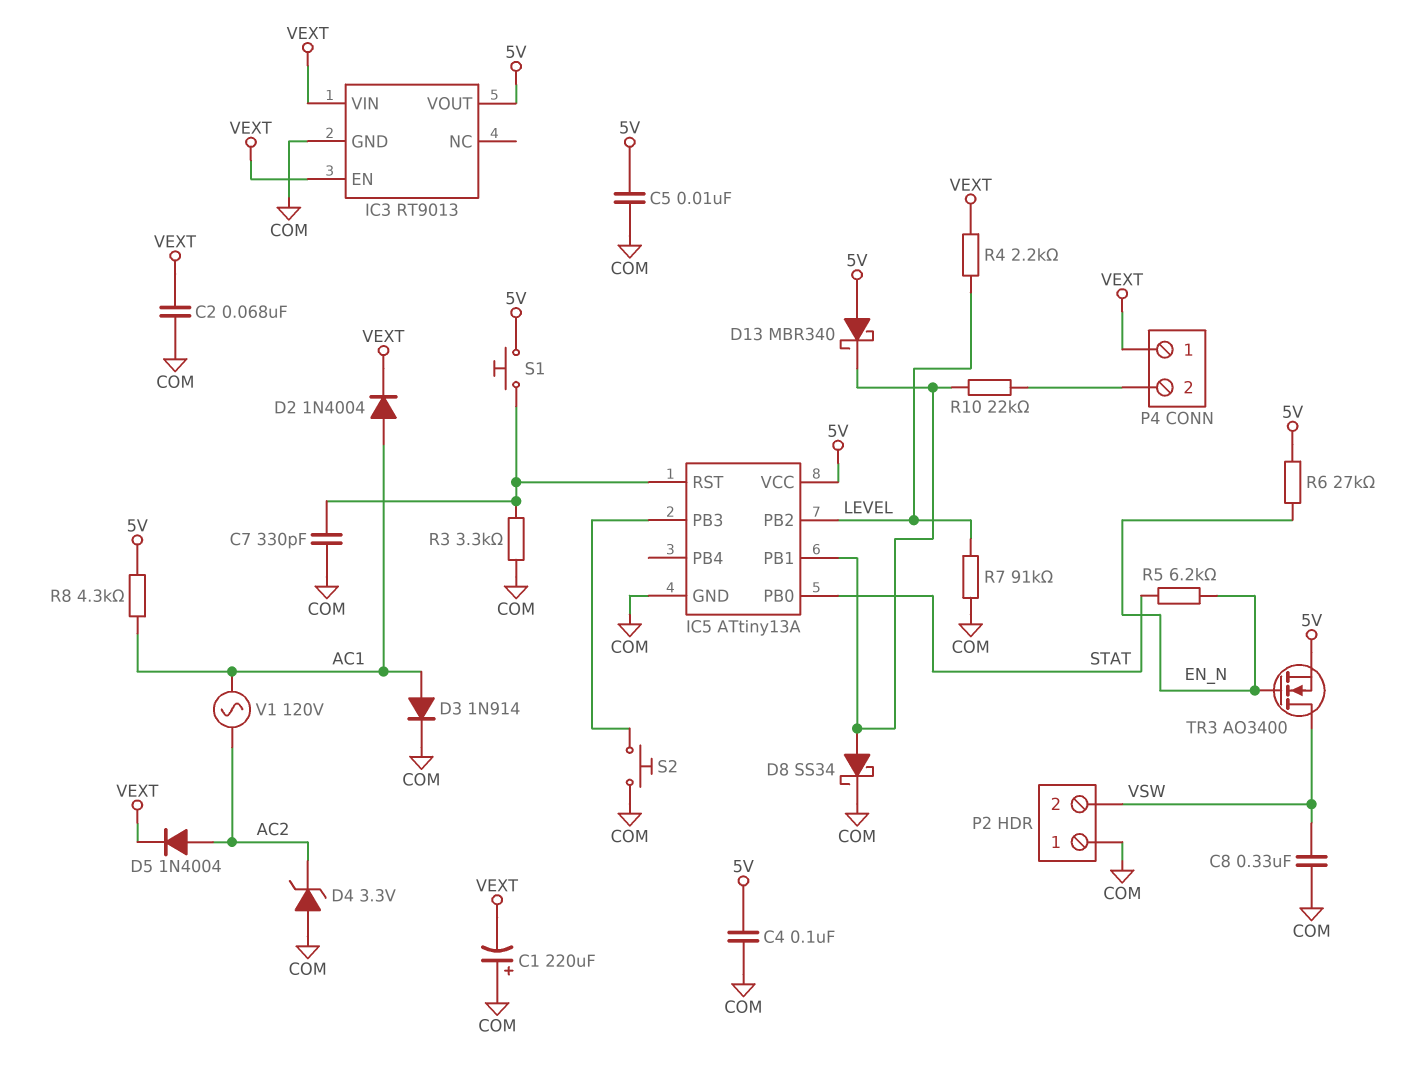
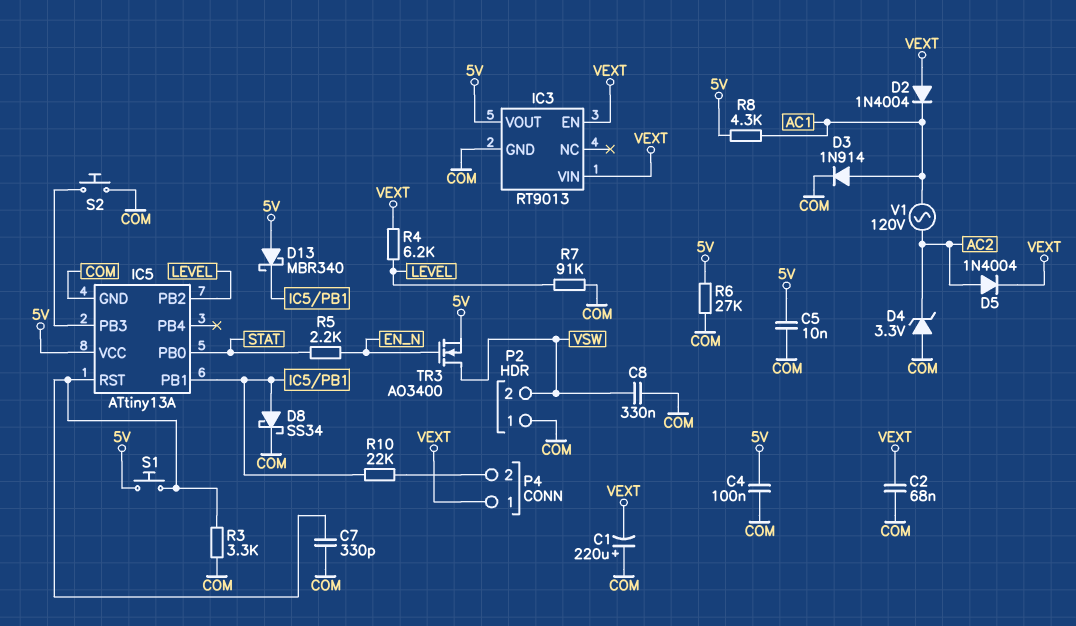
D2: diode 1N4004 (A AC1, K VEXT) -> diode 1N4004 (A VEXT, K AC1)
R4: 2.2k (LEVEL, VEXT) -> 6.2k (LEVEL, VEXT)
R5: 6.2k (EN_N, STAT) -> 2.2k (EN_N, STAT)
R6: 27k (5V, EN_N) -> 27k (5V, COM)

